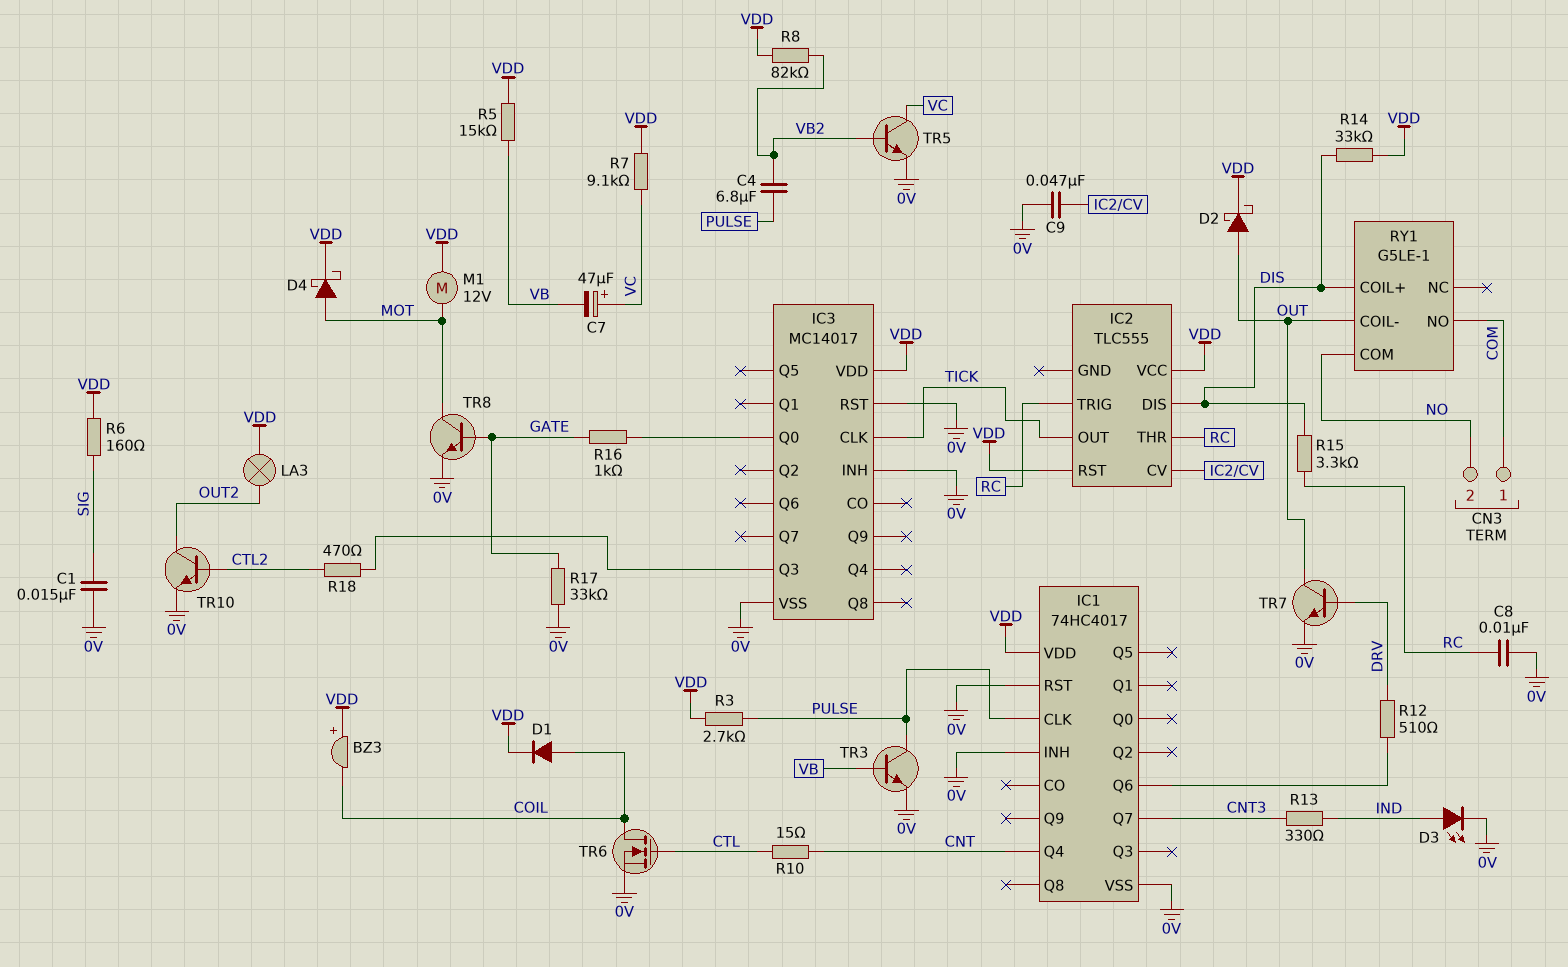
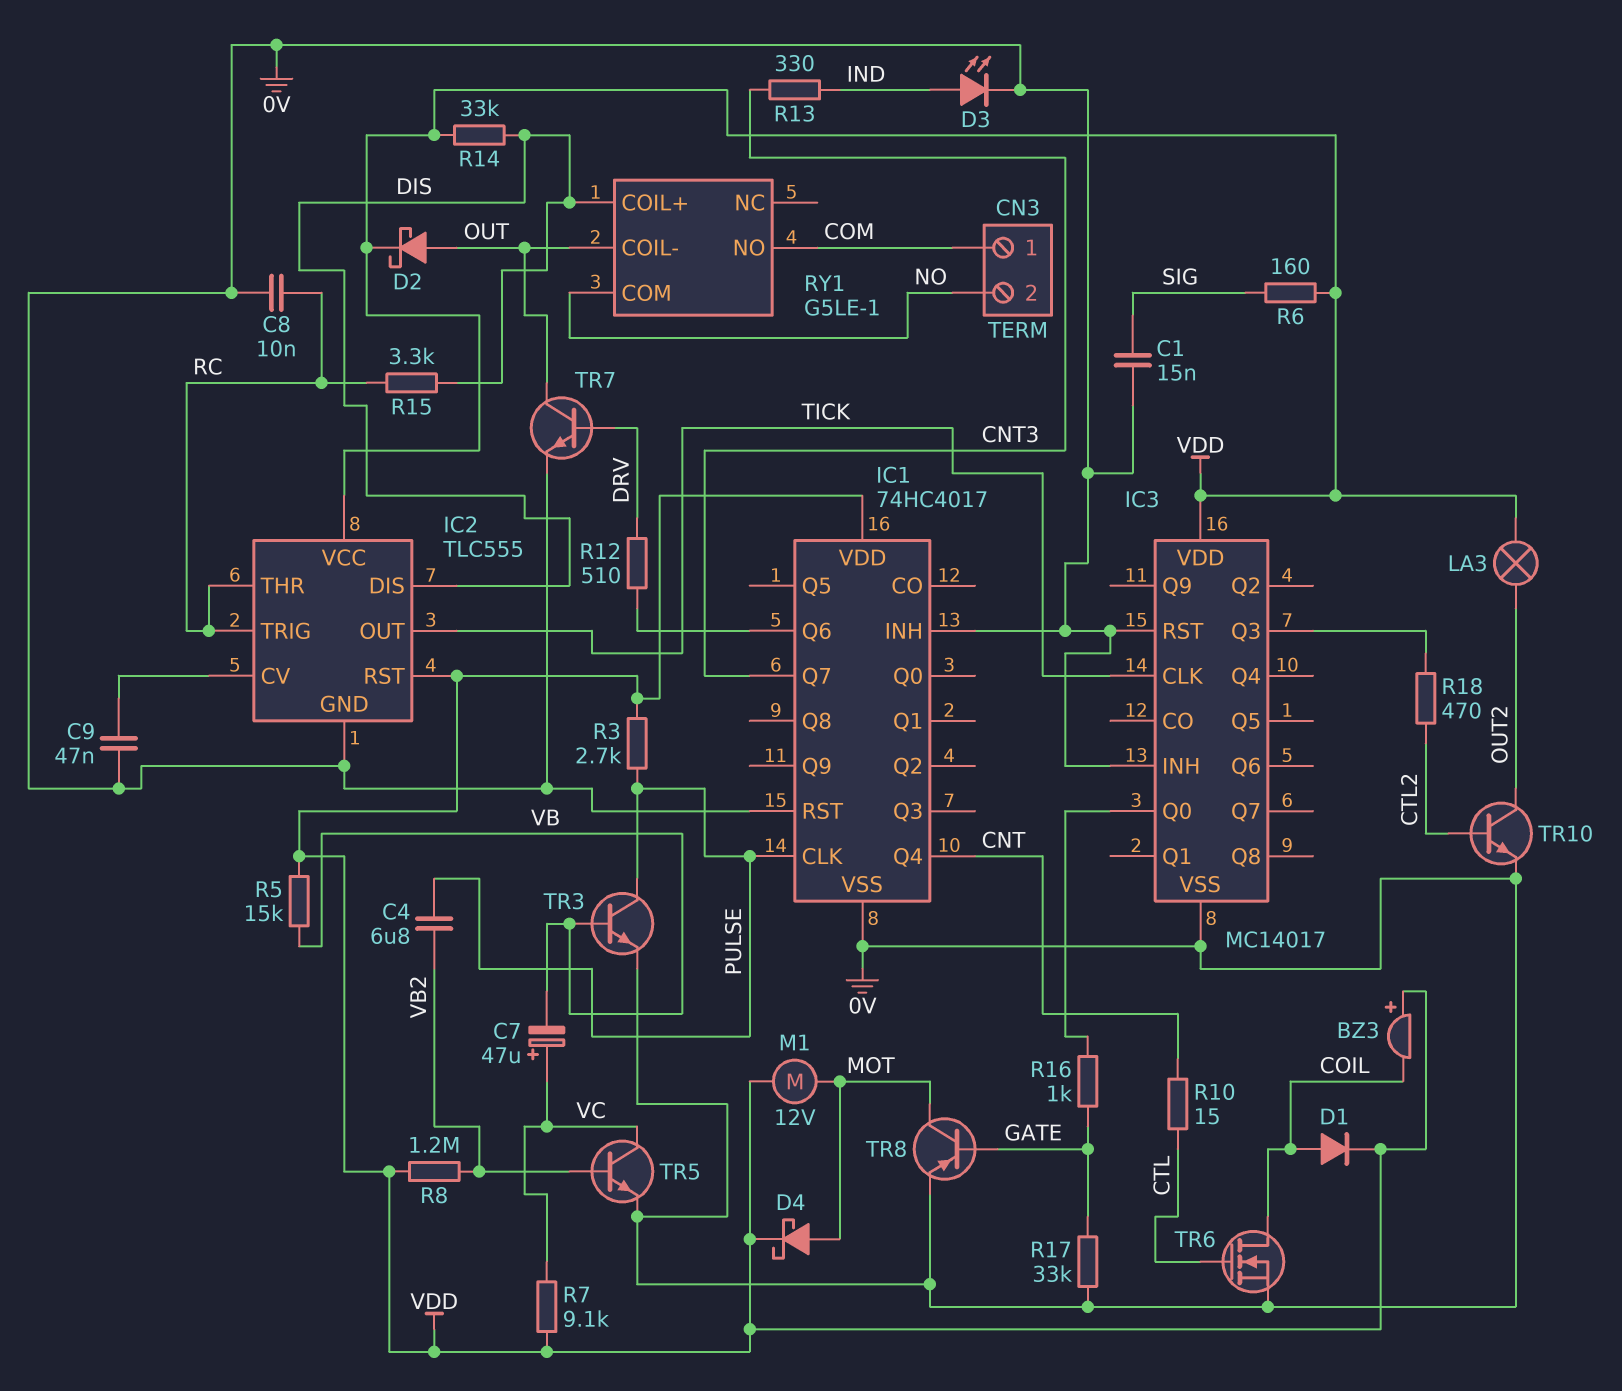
IC2 pin GND: none -> 0V
R8: 82k (VB2, VDD) -> 1.2M (VB2, VDD)
TR8: NPN (B GATE, C MOT, E 0V) -> PNP (B GATE, C MOT, E 0V)

